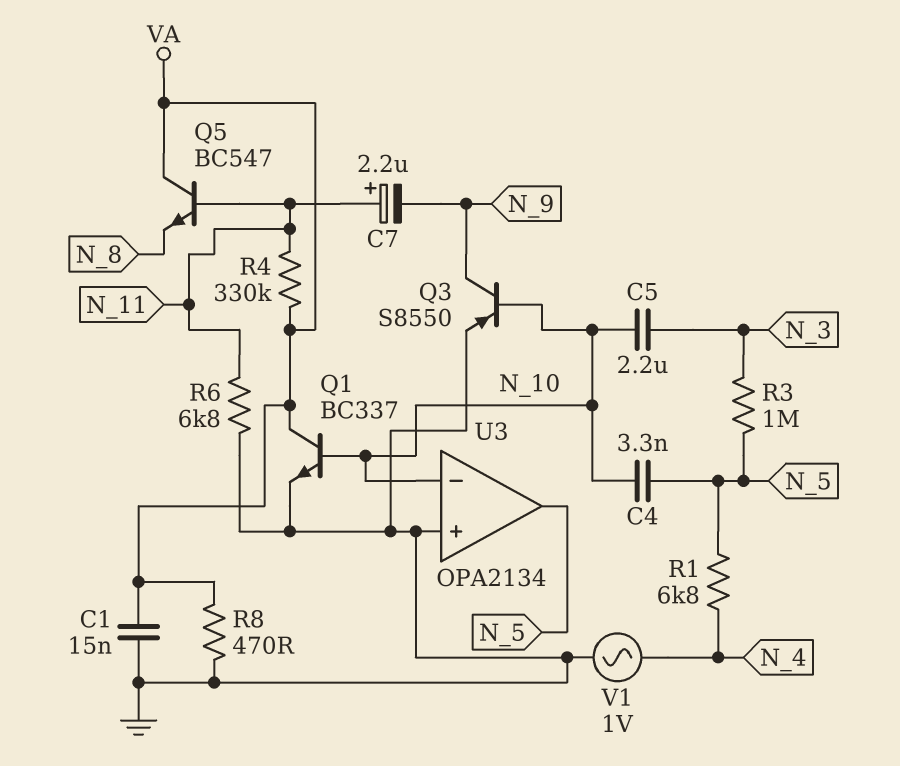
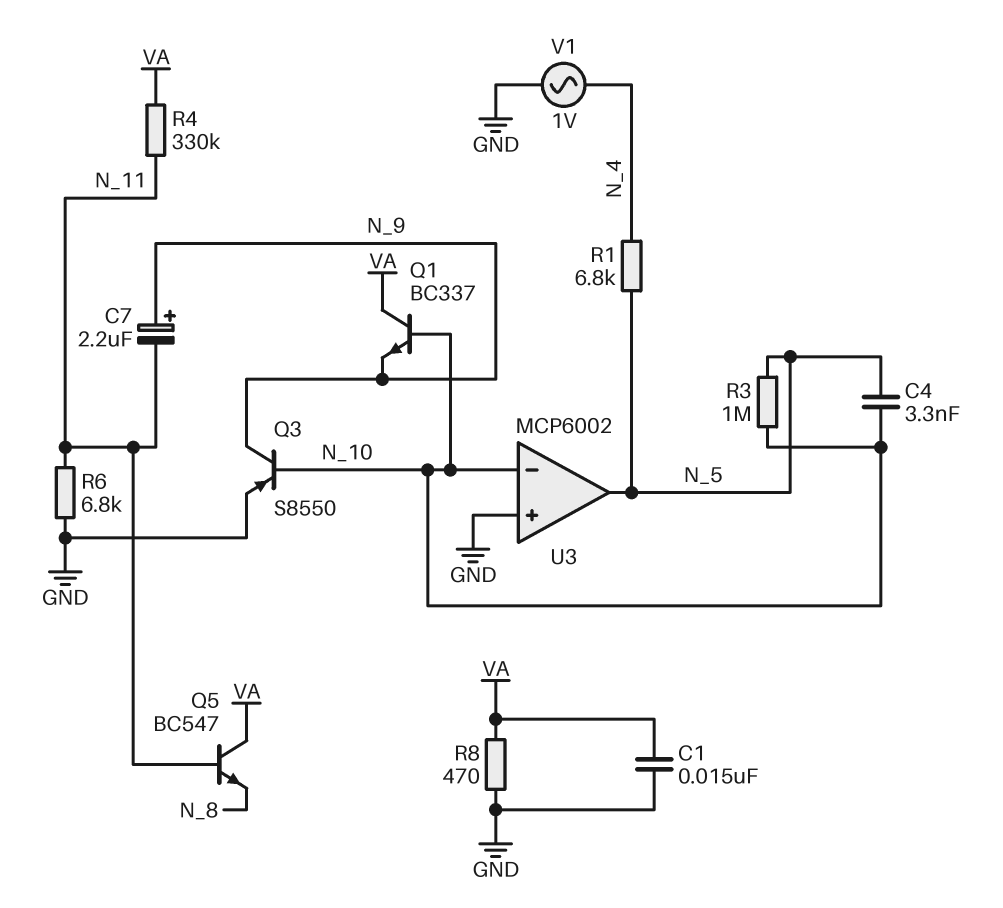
C5: 2.2uF (N_3, N_10) -> none
C7: 2.2uF (plus N_11, minus N_9) -> 2.2uF (plus N_9, minus N_11)
Q1: NPN BC337 (B N_10, C VA, E GND) -> NPN BC337 (B N_10, C VA, E N_9)
R3: 1M (N_3, N_5) -> 1M (N_5, N_10)
U3: OPA2134 -> MCP6002

